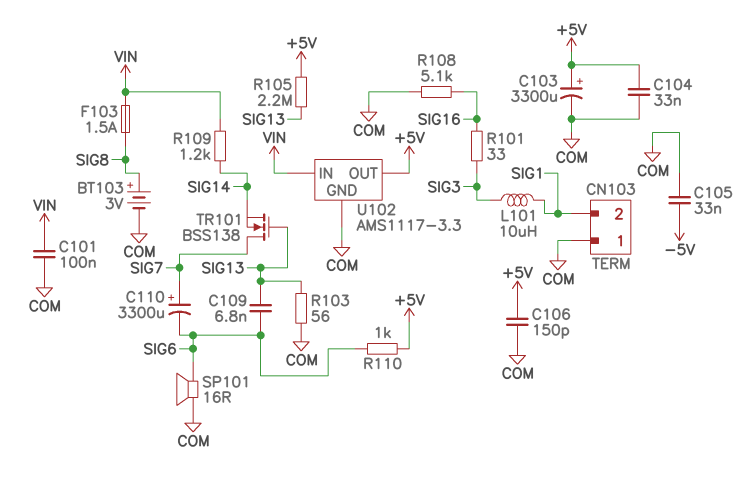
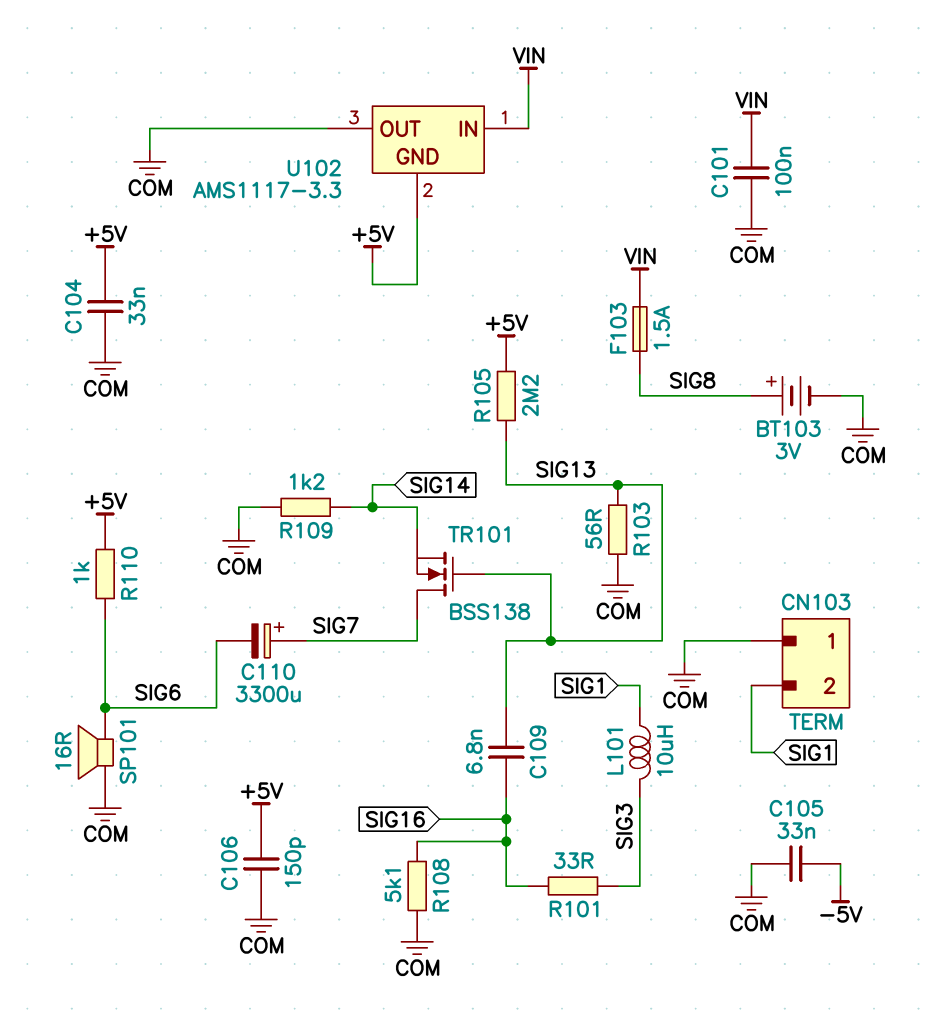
C103: 3300uF (plus +5V, minus COM) -> none
C109: 6.8nF (SIG6, SIG13) -> 6.8nF (SIG13, SIG16)
R109: 1.2k (SIG14, VIN) -> 1.2k (COM, SIG14)
U102 pin GND: COM -> +5V
U102 pin OUT: +5V -> COM

